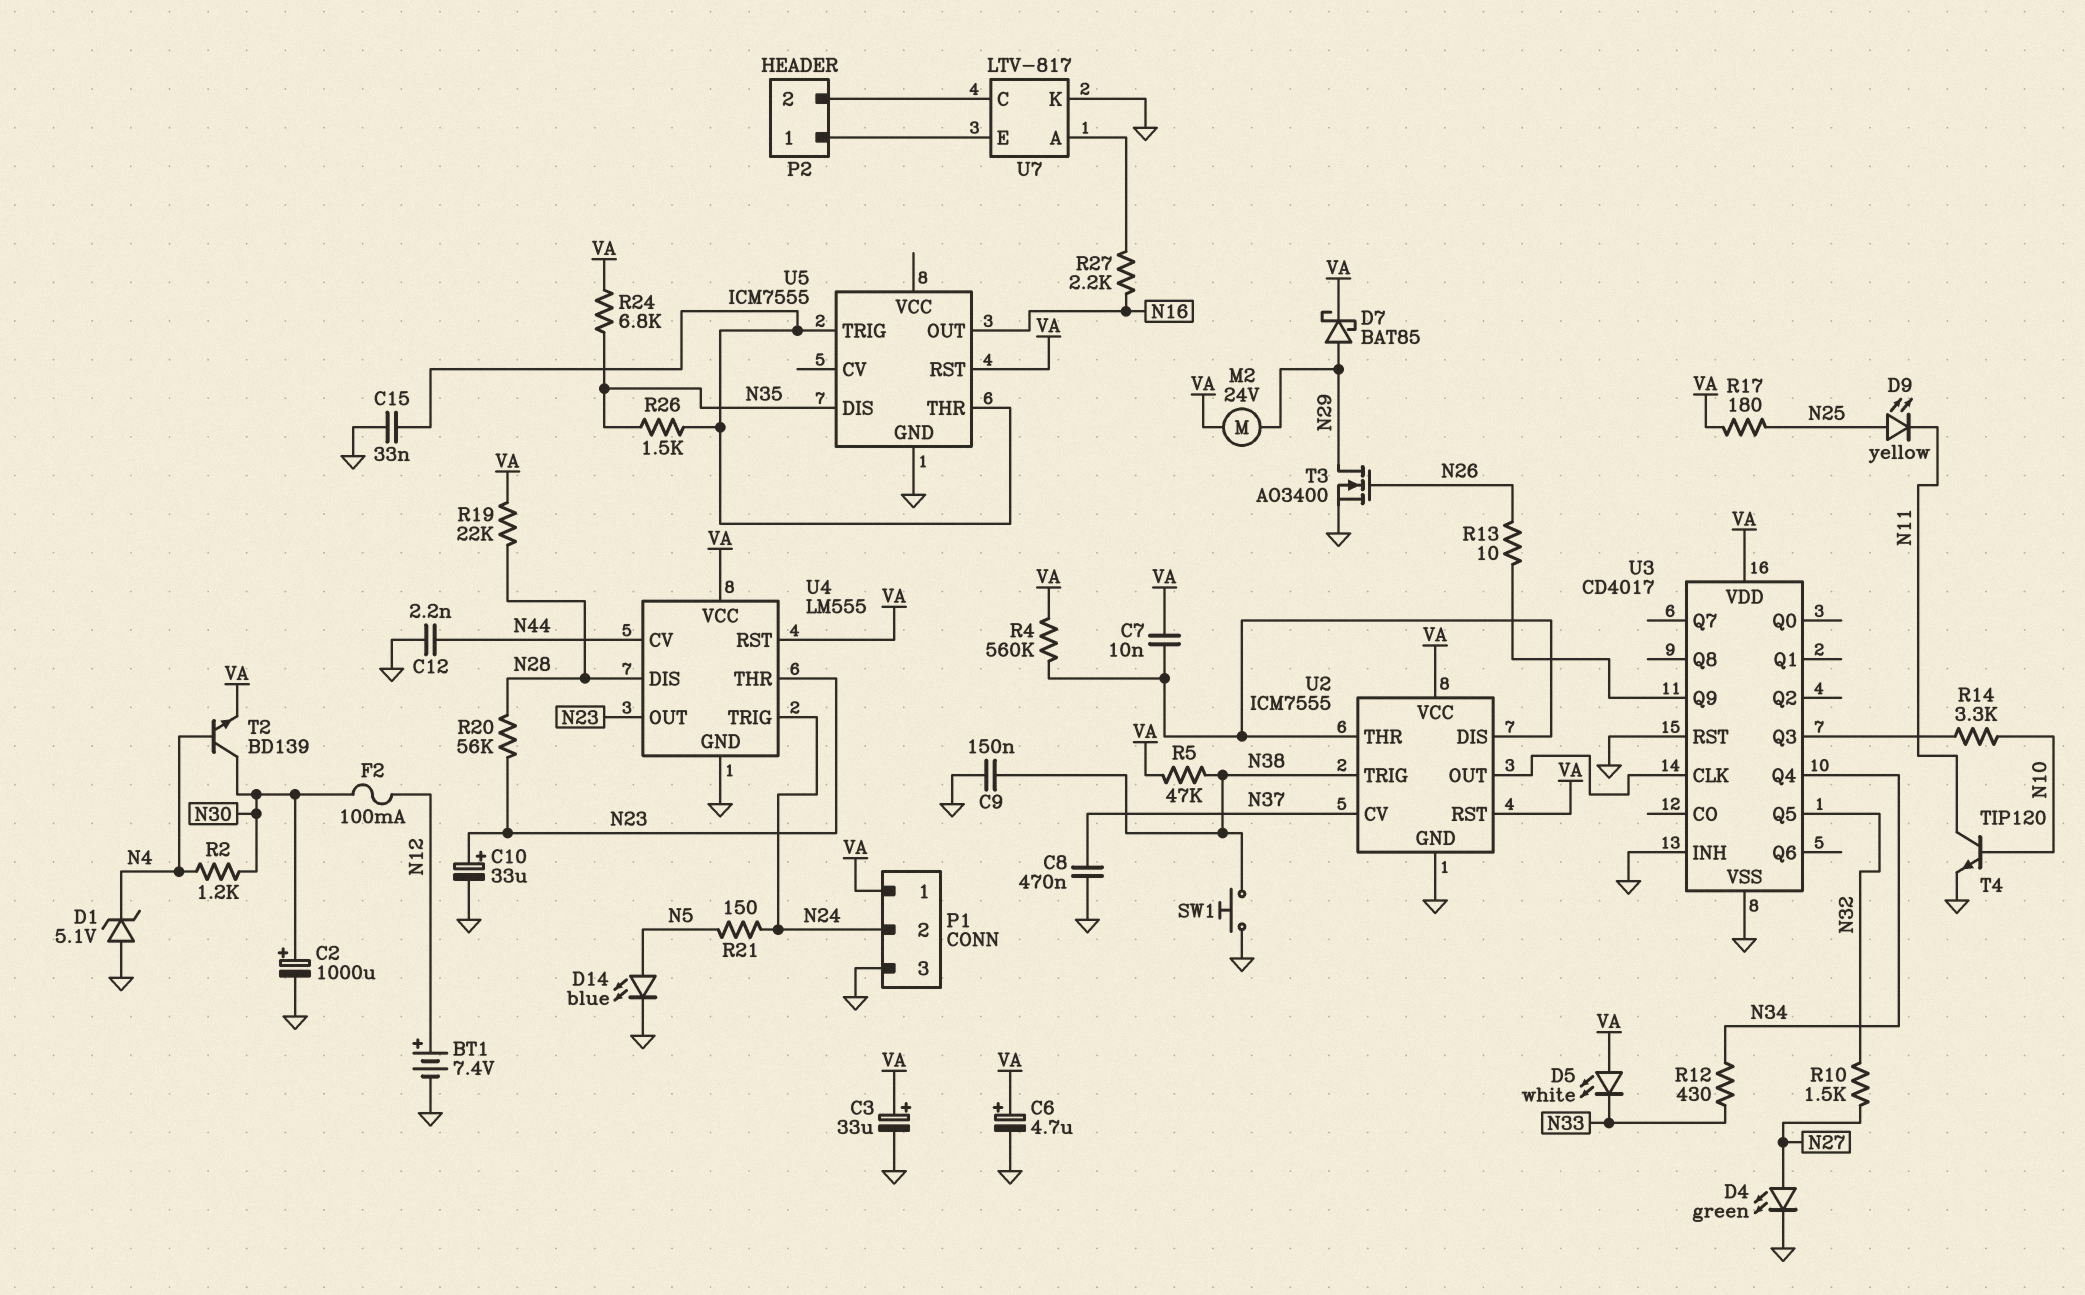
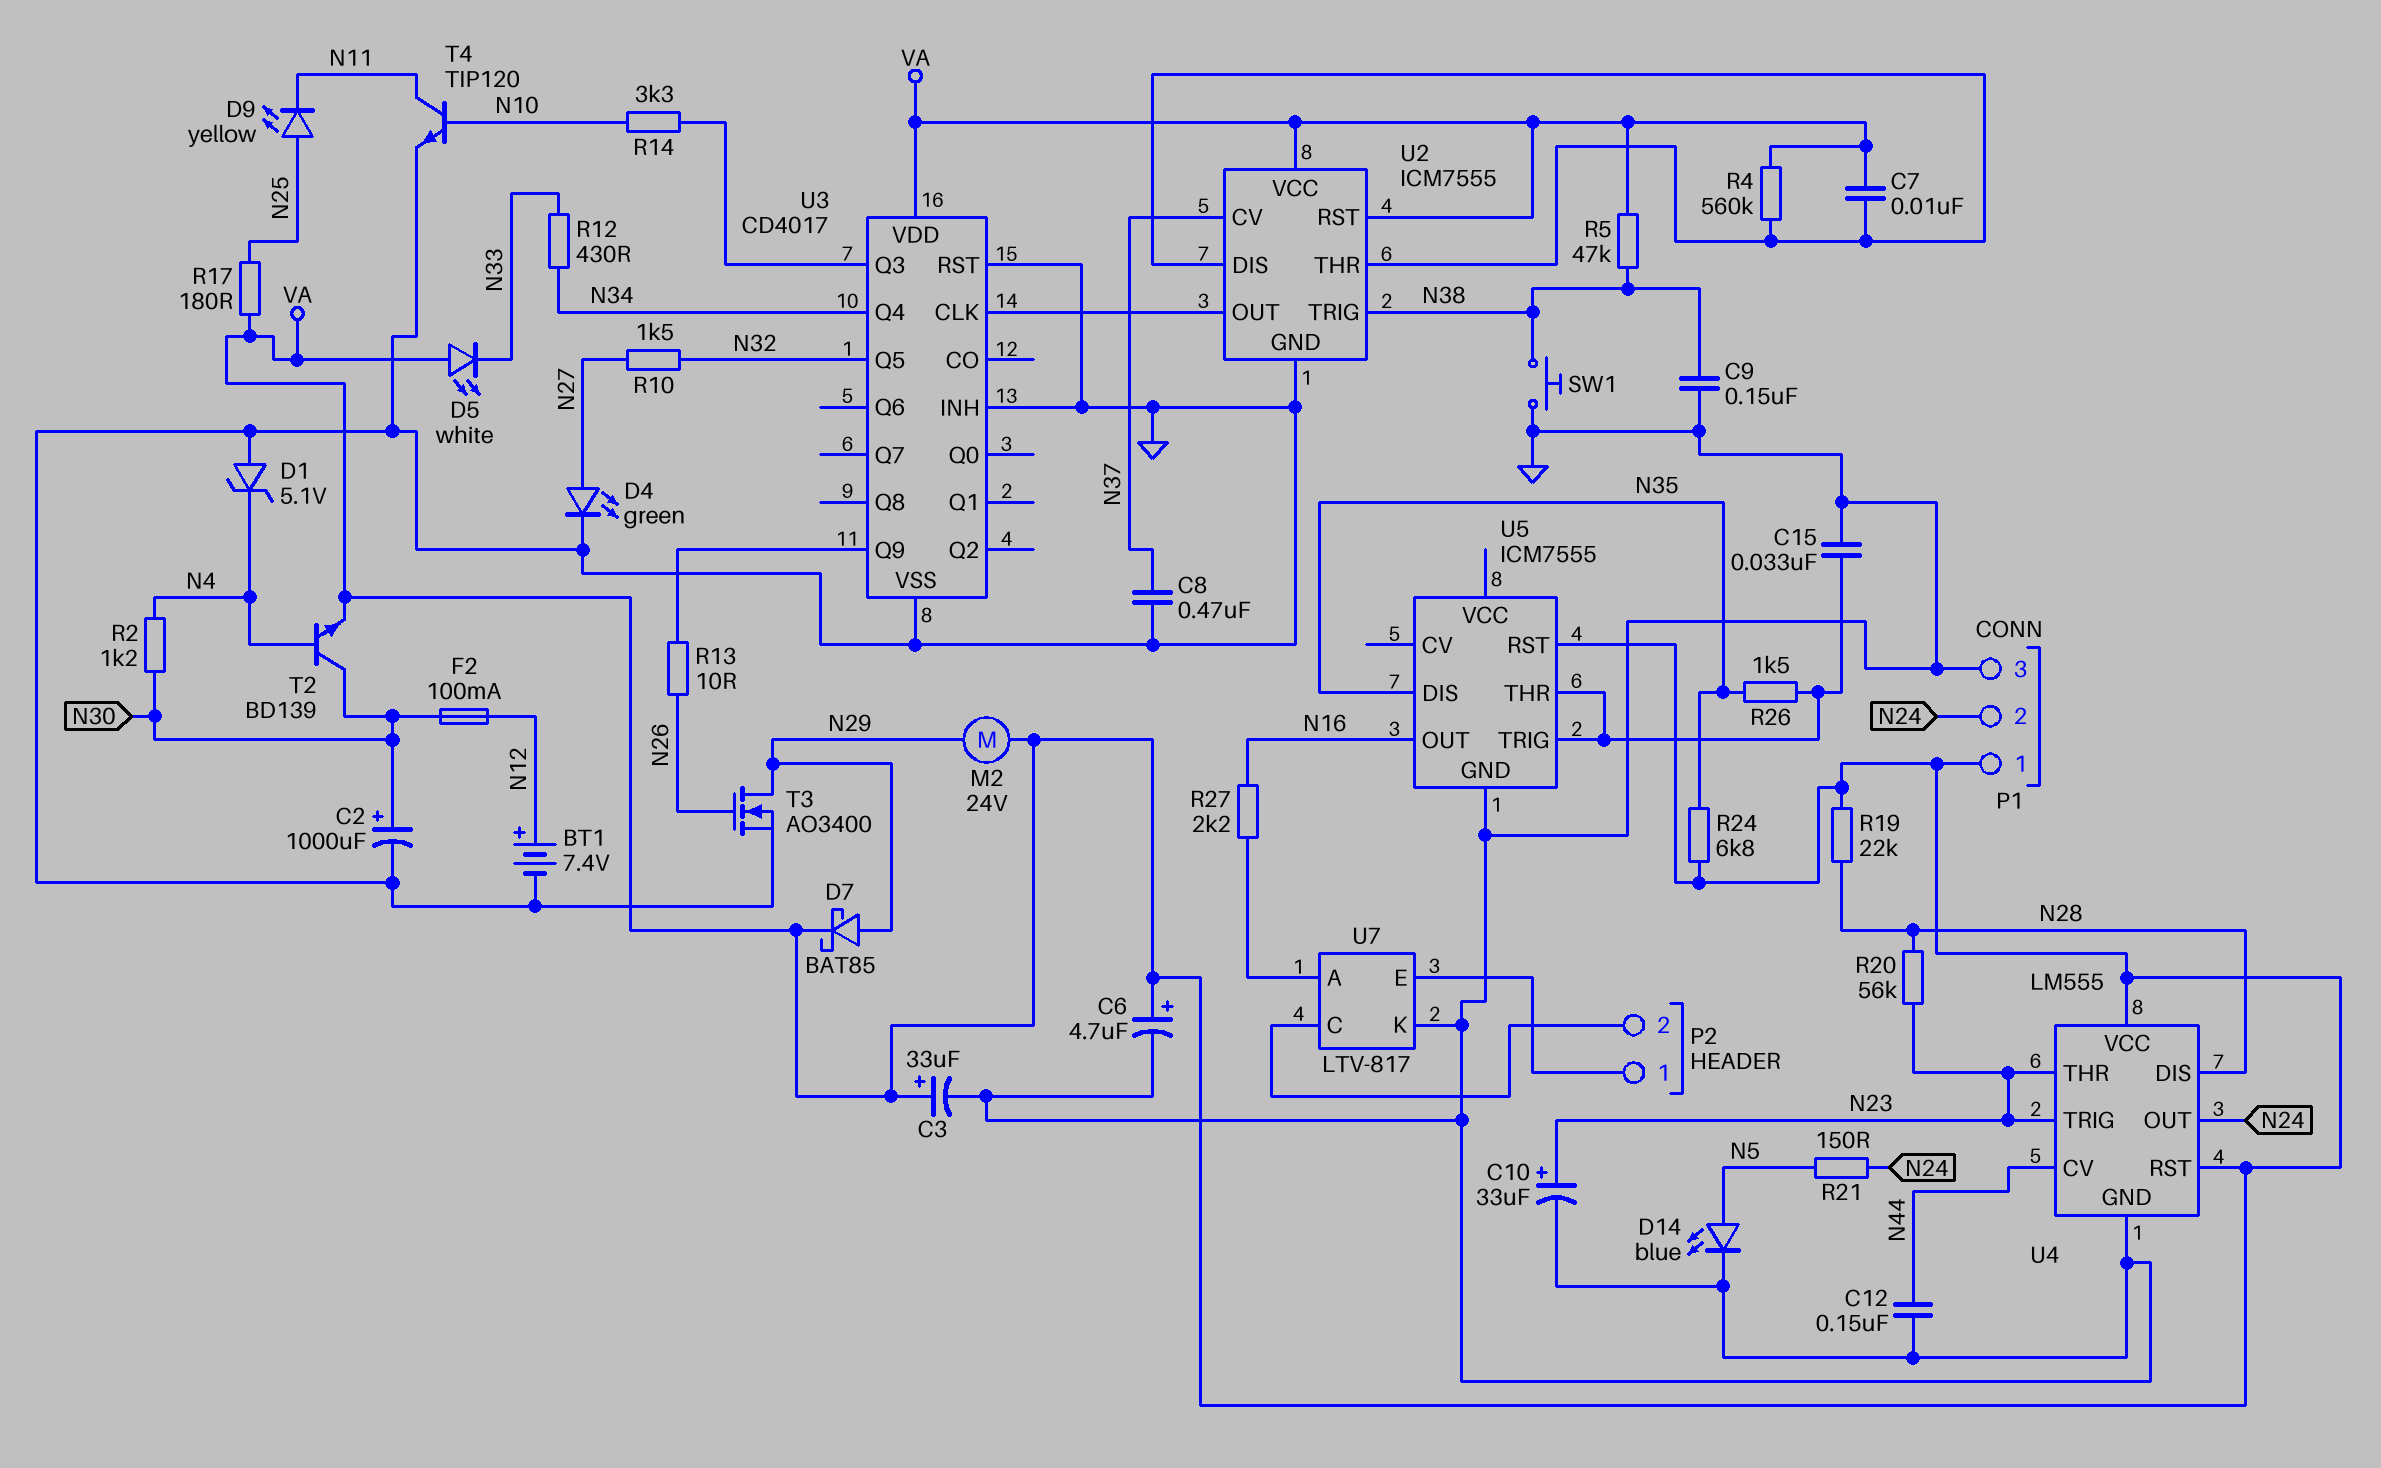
C12: 2.2nF (GND, N44) -> 150nF (GND, N44)
U4 pin OUT: N23 -> N24
U4 pin TRIG: N24 -> N23

